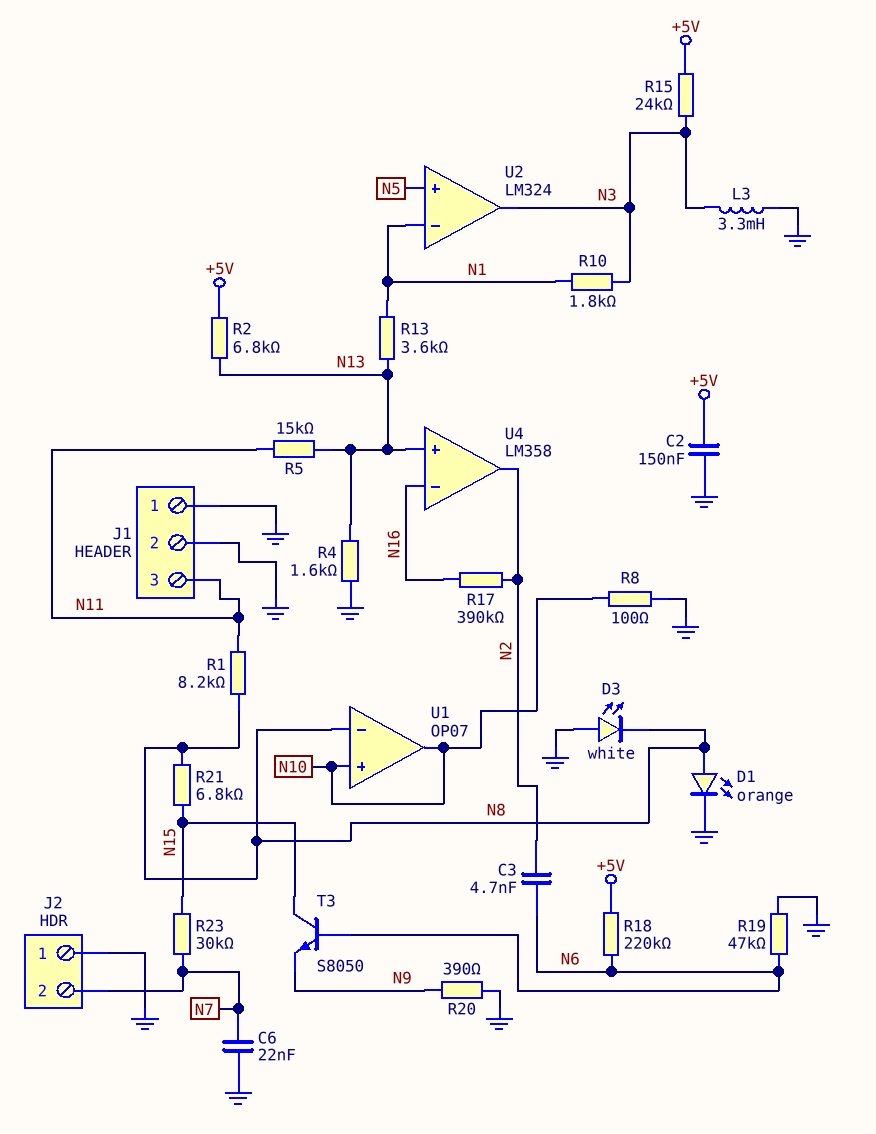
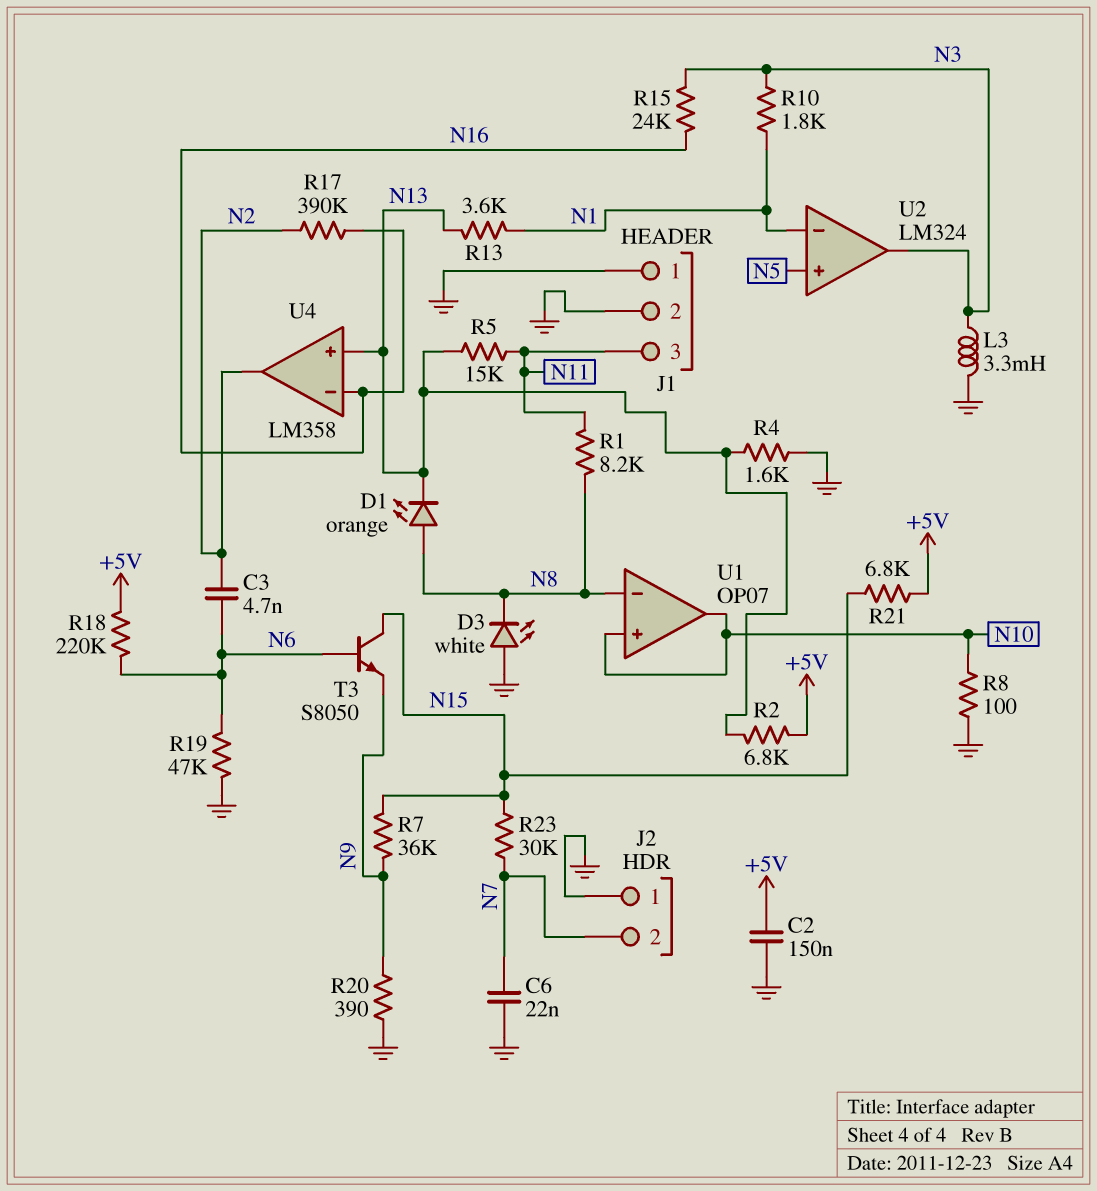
D1: LED orange (A N8, K GND) -> LED orange (A N8, K N13)
R7: none -> 36k (N9, N15)
R15: 24k (+5V, N3) -> 24k (N3, N16)
R21: 6.8k (N8, N15) -> 6.8k (+5V, N15)

